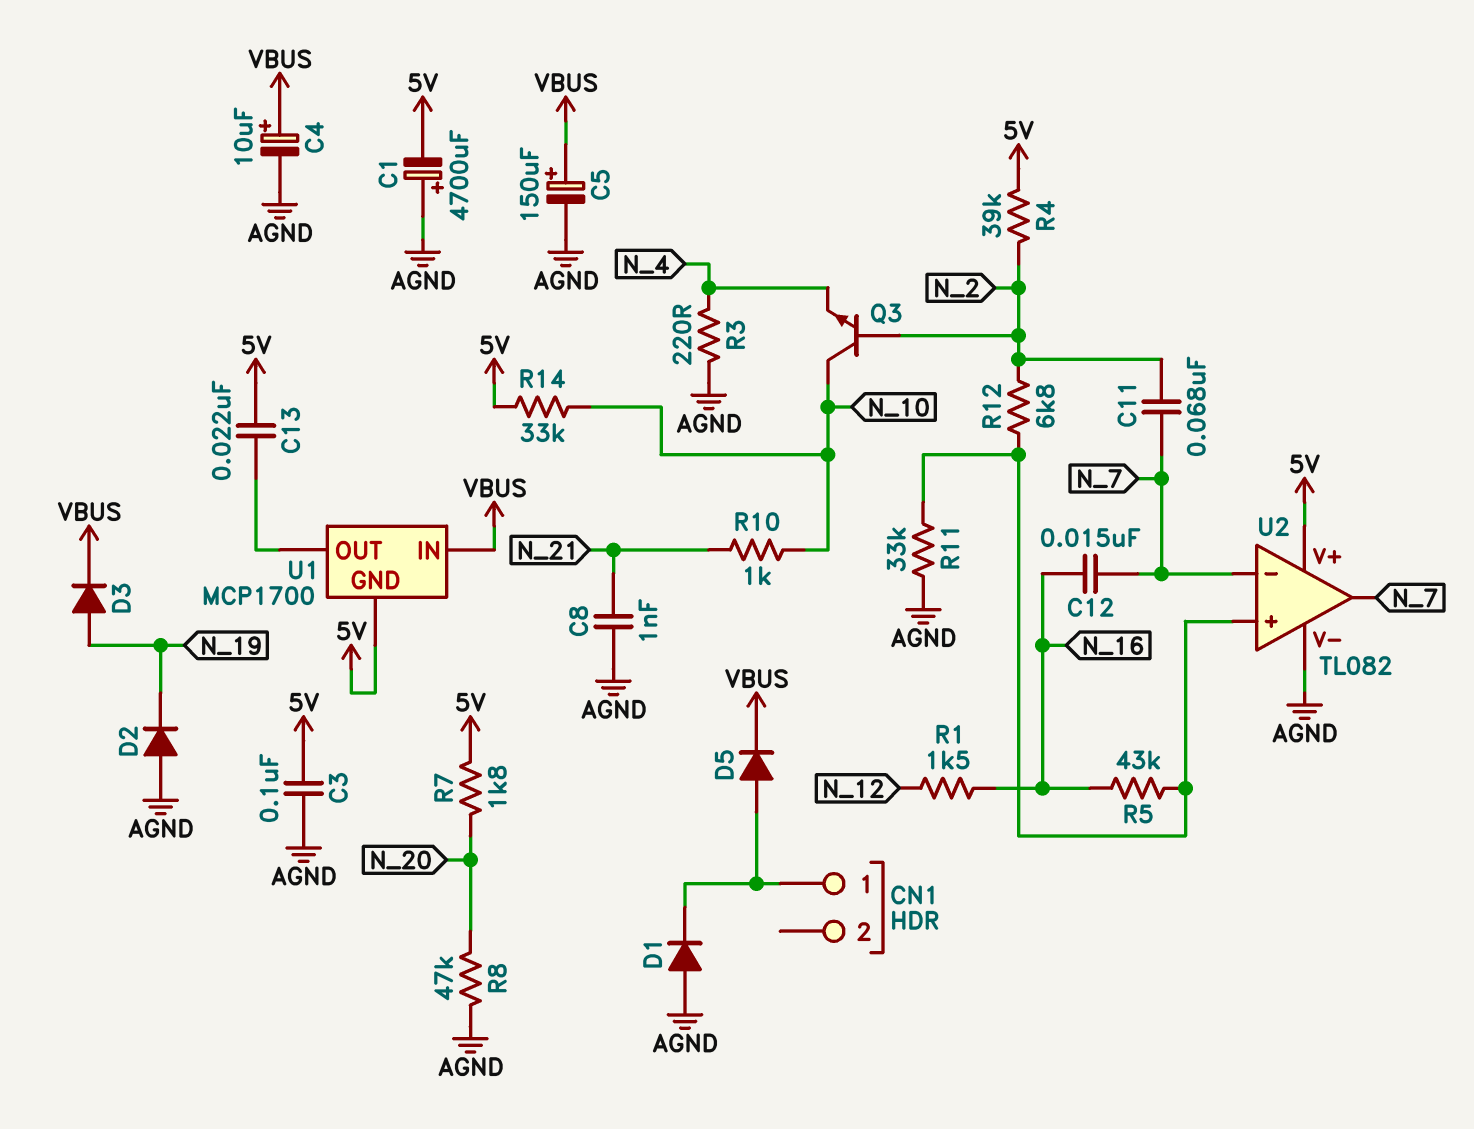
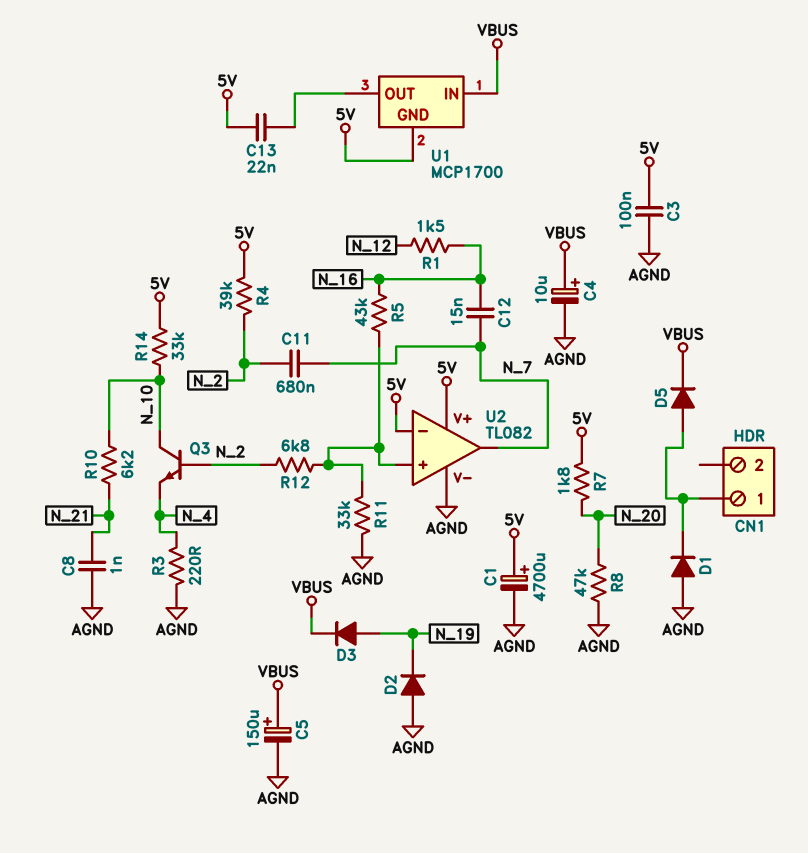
C1: 4700uF (plus AGND, minus 5V) -> 4700uF (plus 5V, minus AGND)
C11: 68nF (N_2, N_7) -> 680nF (N_2, N_7)
R10: 1k (N_10, N_21) -> 6.2k (N_10, N_21)
U2 pin in-: N_7 -> 5V

